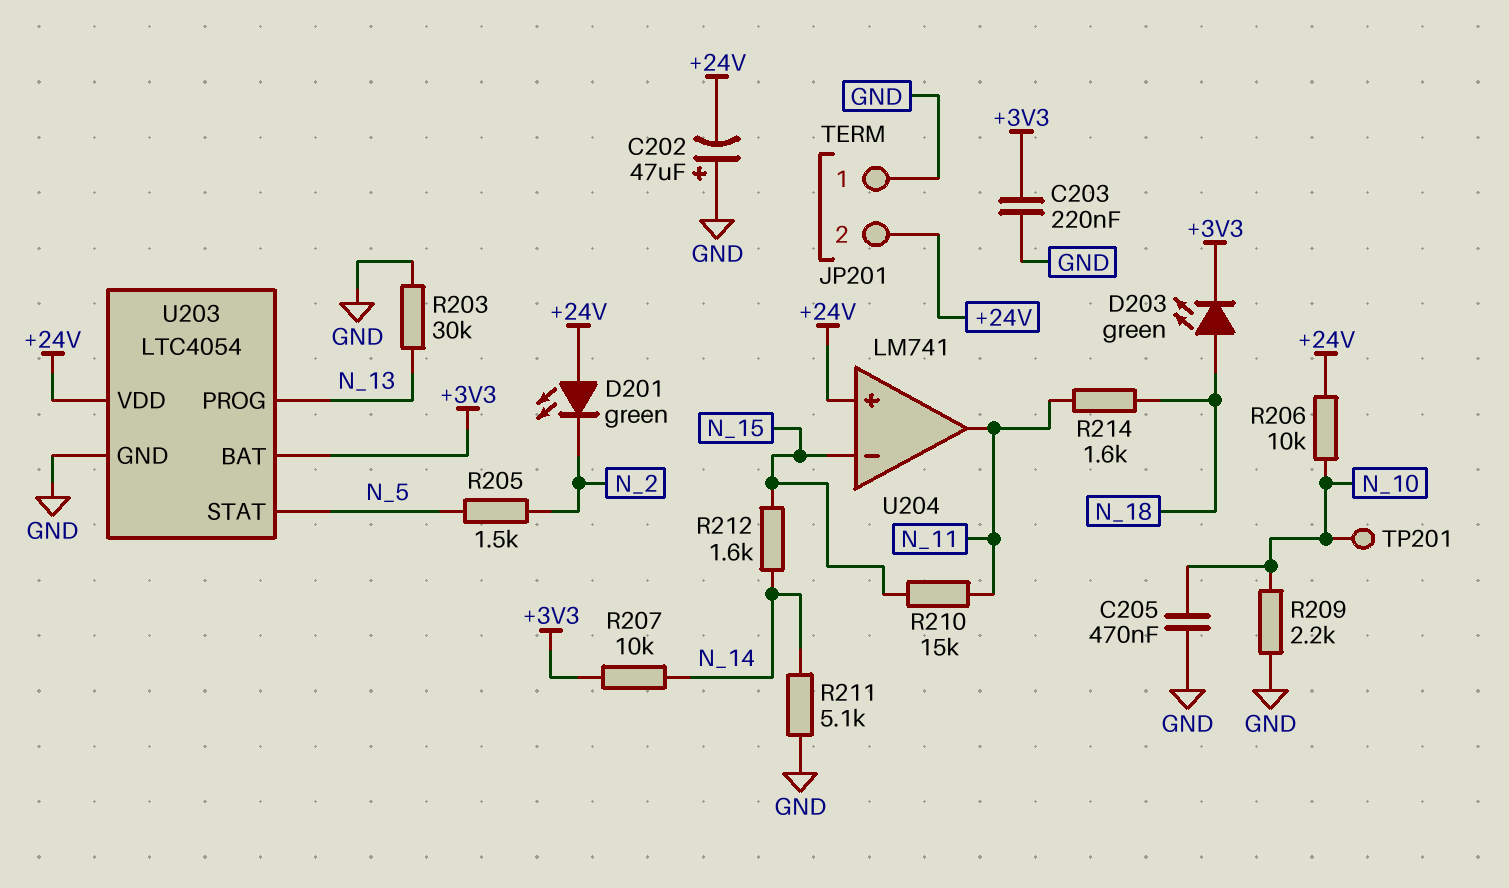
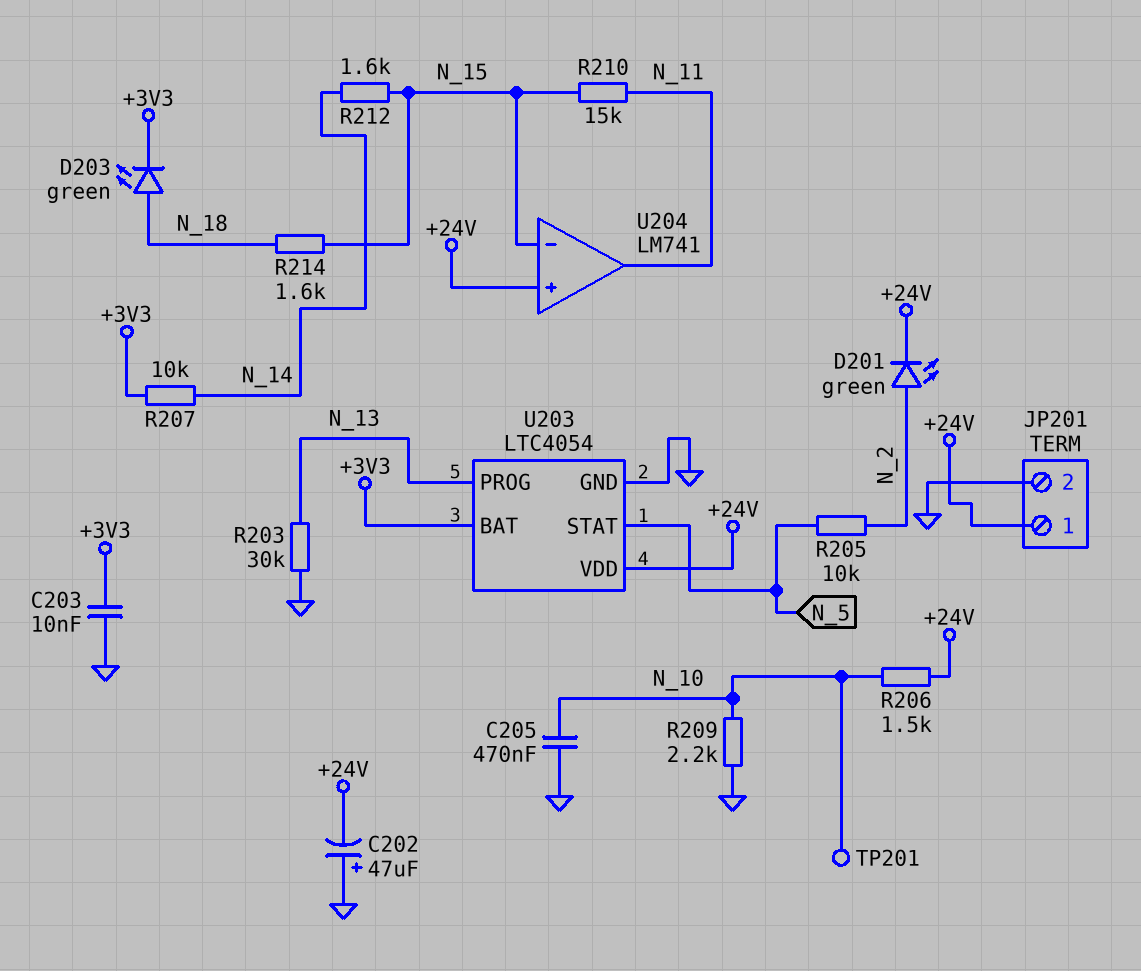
C203: 220nF (+3V3, GND) -> 10nF (+3V3, GND)
D201: LED green (A +24V, K N_2) -> LED green (A N_2, K +24V)
JP201 pin 1: GND -> +24V
JP201 pin 2: +24V -> GND
R205: 1.5k (N_2, N_5) -> 10k (N_2, N_5)
R206: 10k (+24V, N_10) -> 1.5k (+24V, N_10)
R211: 5.1k (GND, N_14) -> none
R214: 1.6k (N_11, N_18) -> 1.6k (N_15, N_18)

